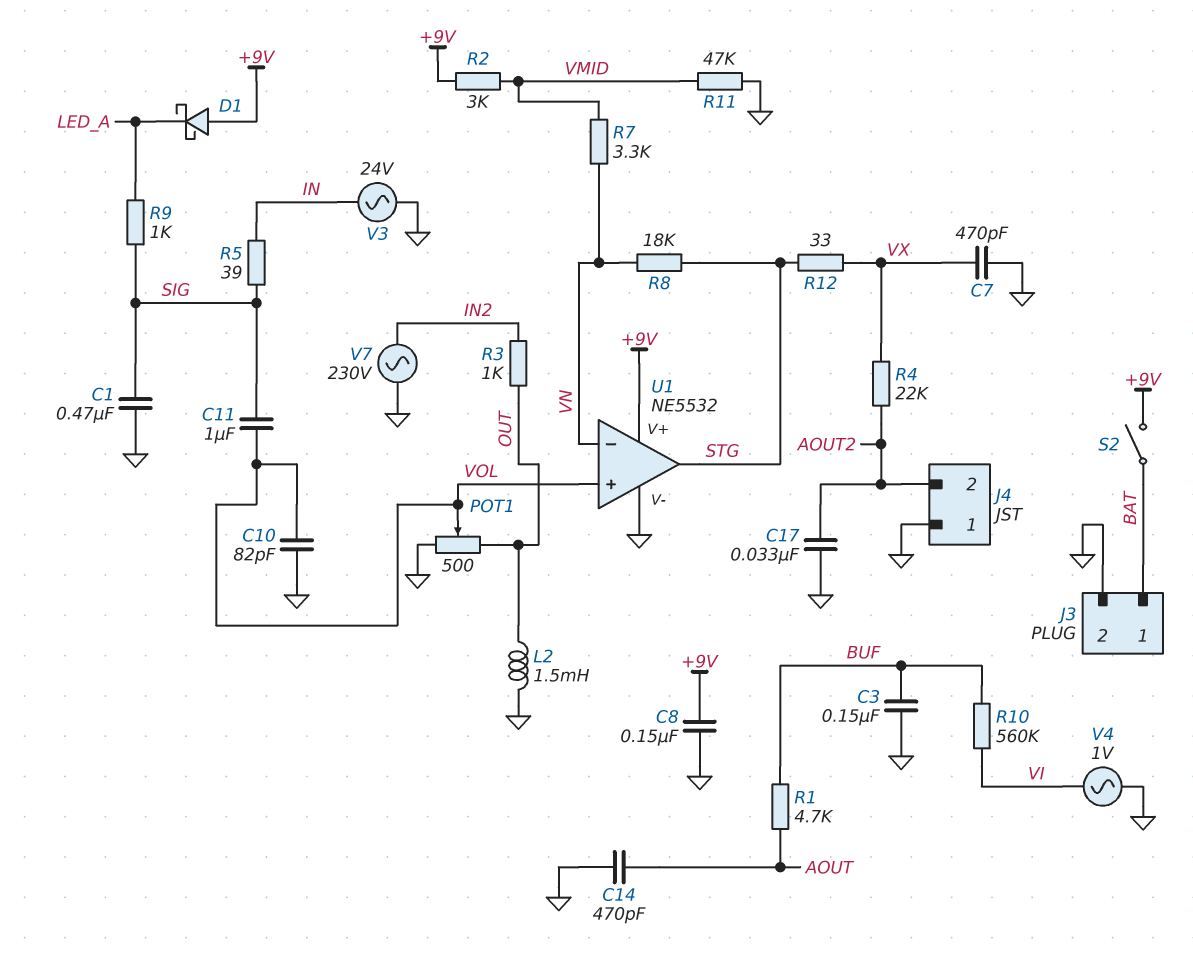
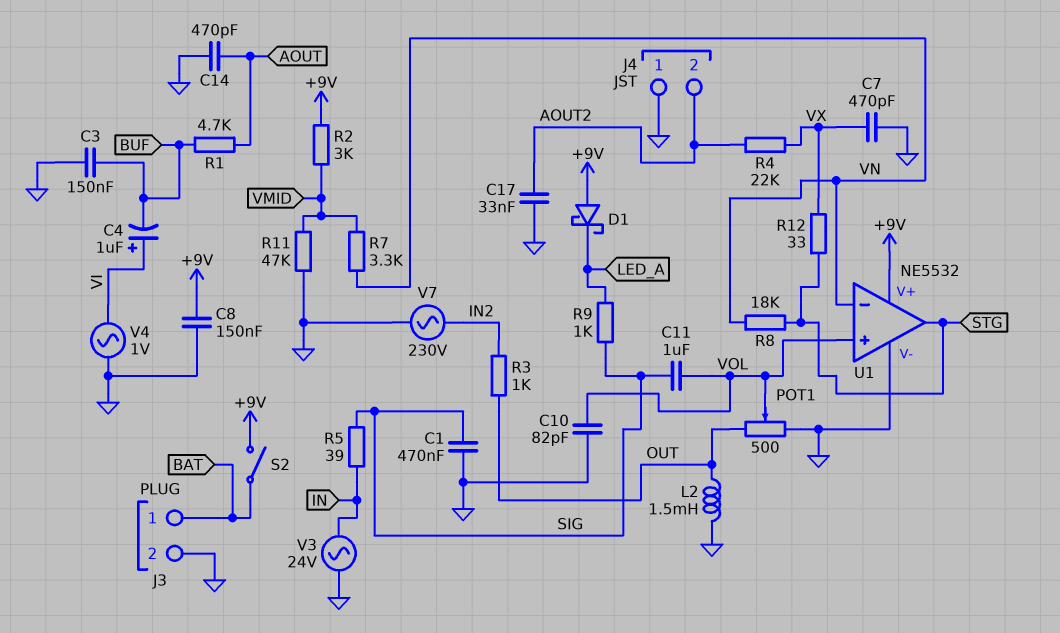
C4: none -> 1uF (plus VI, minus BUF)
R10: 560k (BUF, VI) -> none

